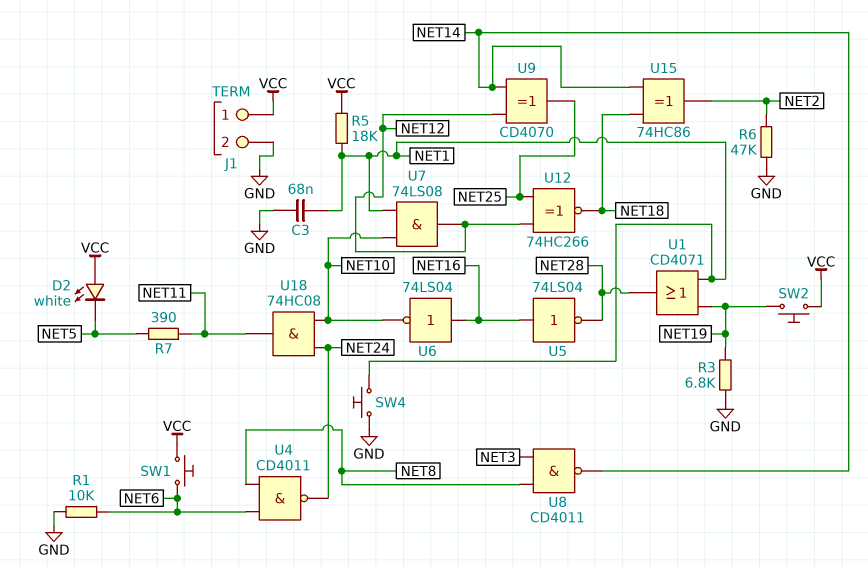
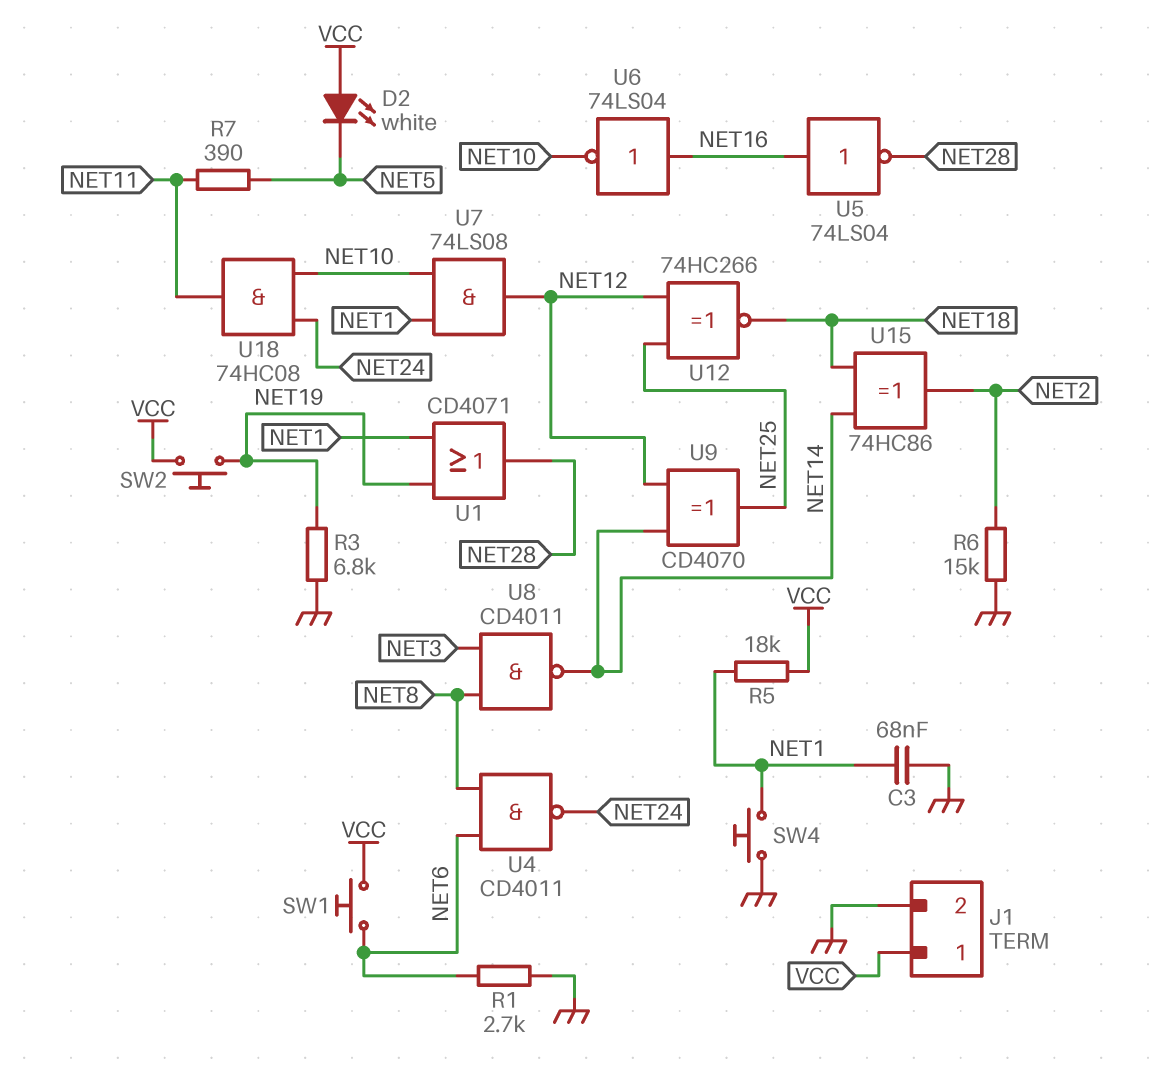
R1: 10k (GND, NET6) -> 2.7k (GND, NET6)
R6: 47k (GND, NET2) -> 15k (GND, NET2)

